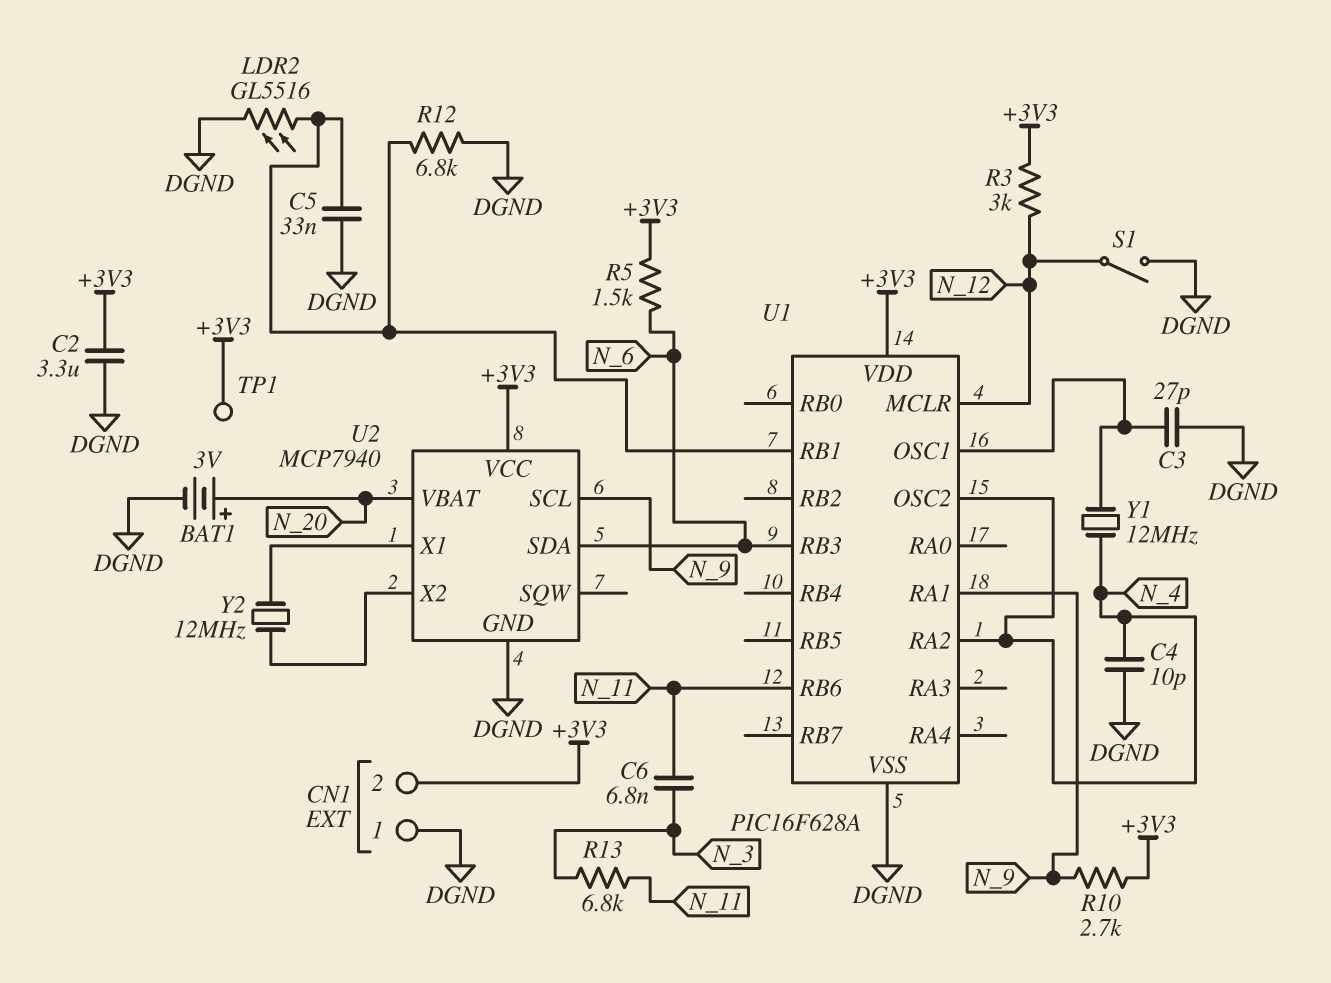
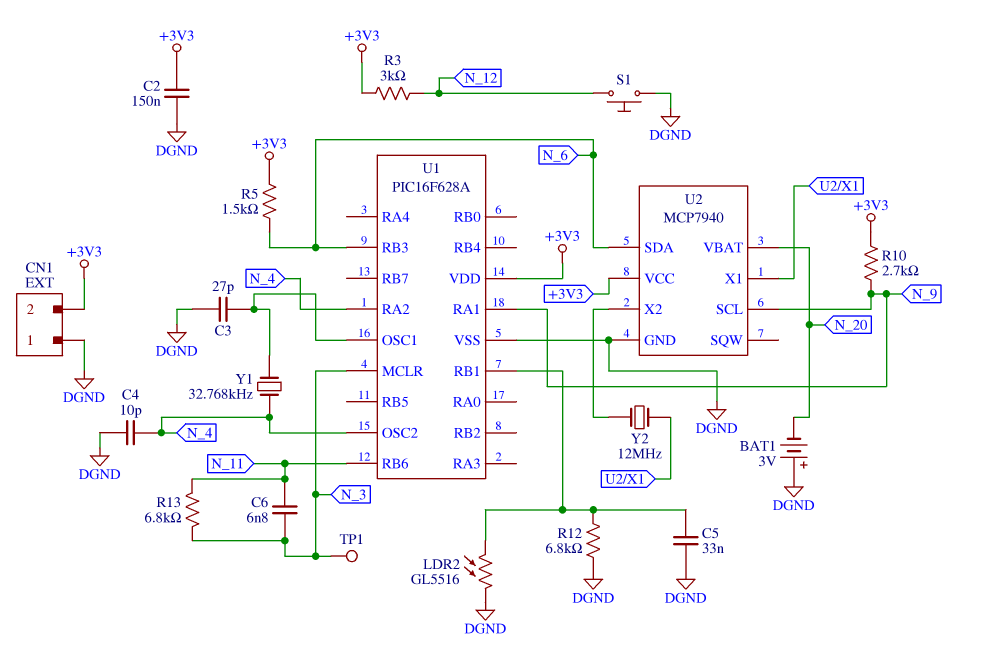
BAT1: 3V (plus N_20, minus DGND) -> 3V (plus DGND, minus N_20)
C2: 3.3uF (+3V3, DGND) -> 150nF (+3V3, DGND)
S1: switch (DGND, N_12) -> button (DGND, N_12)
TP1: test point (+3V3) -> test point (N_3)
U1 pin MCLR: N_12 -> N_3
Y1: 12MHz (N_4, U1/OSC1) -> 32.768kHz (N_4, U1/OSC1)

